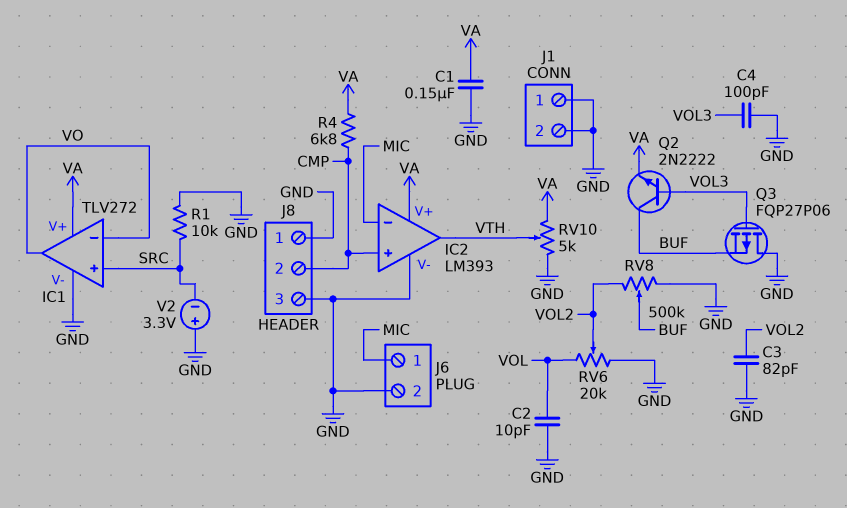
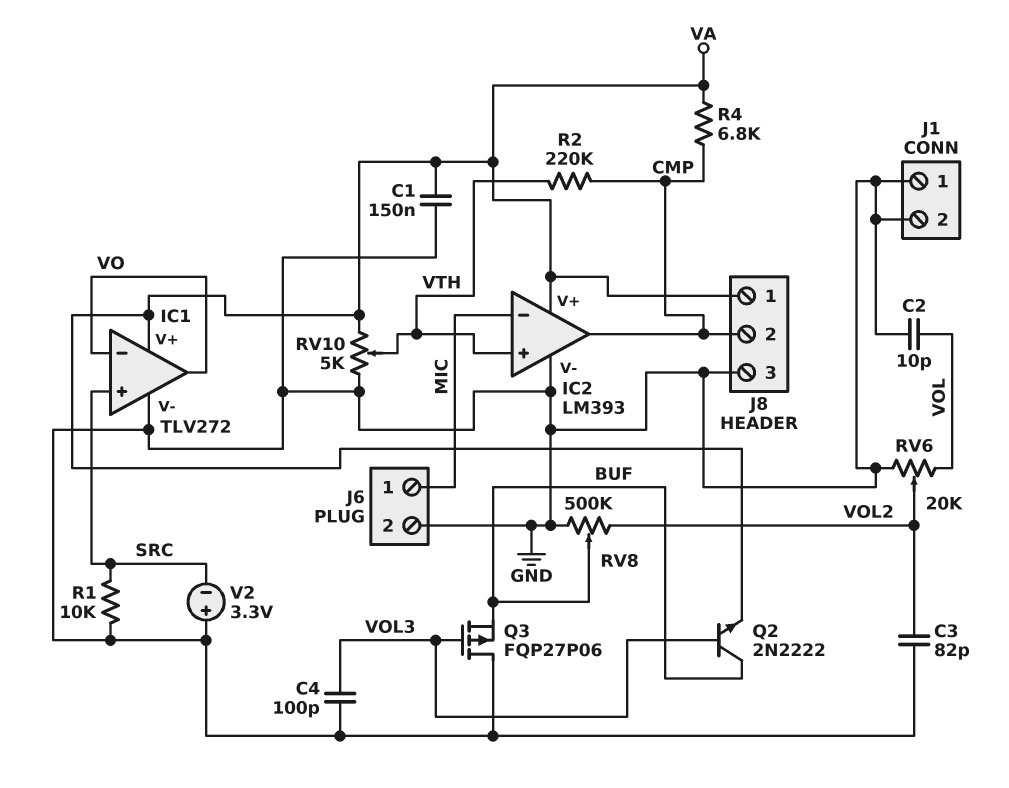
IC2 pin in+: CMP -> VTH
IC2 pin out: VTH -> CMP
J8 pin 1: GND -> VA
R2: none -> 220k (CMP, VTH)

